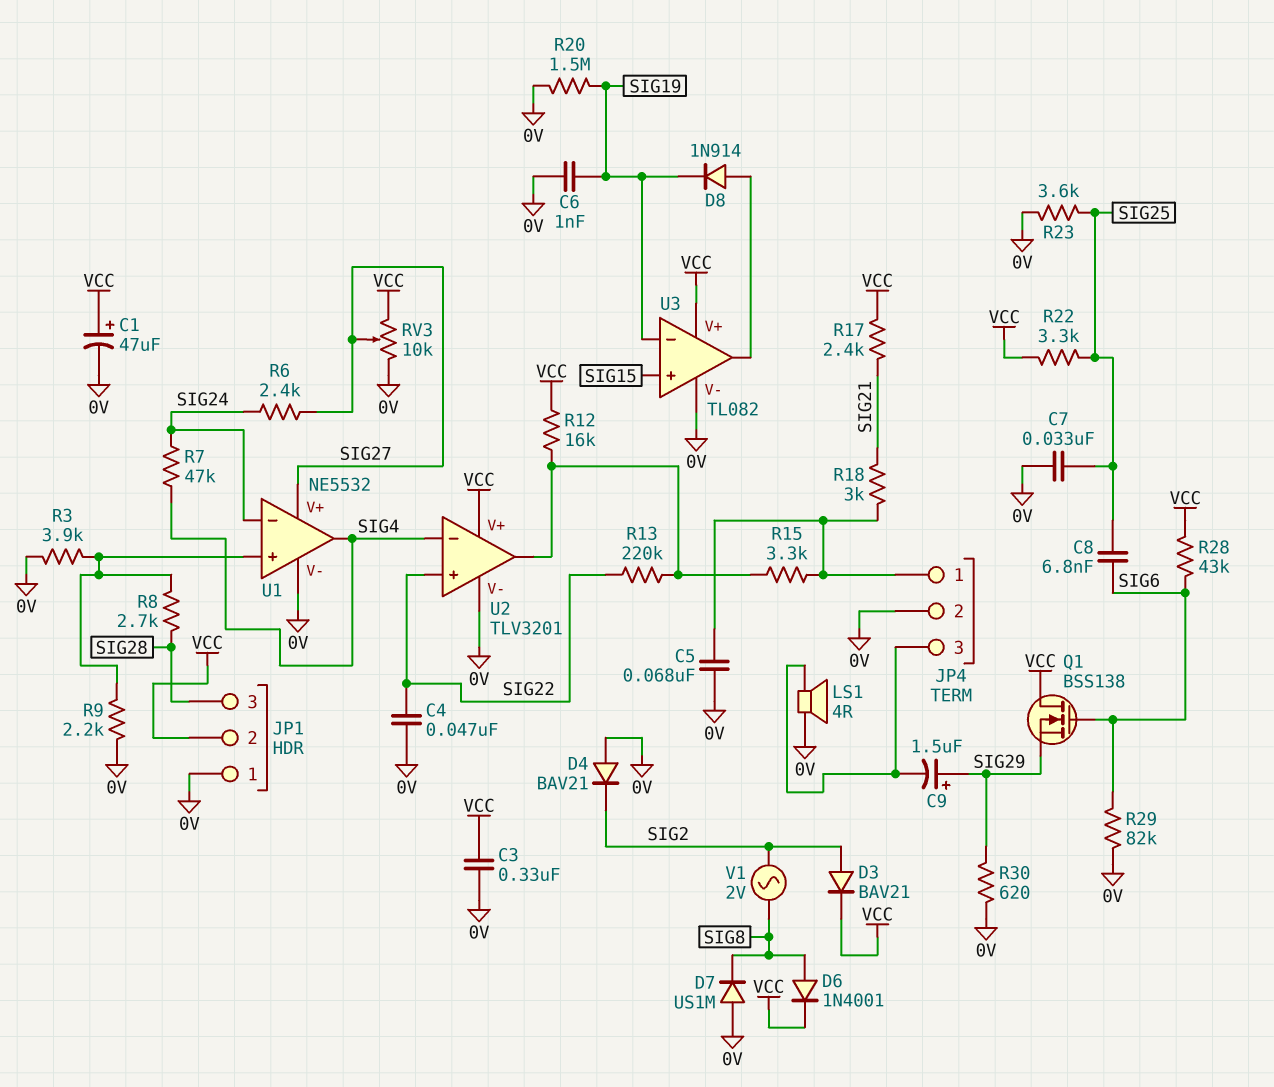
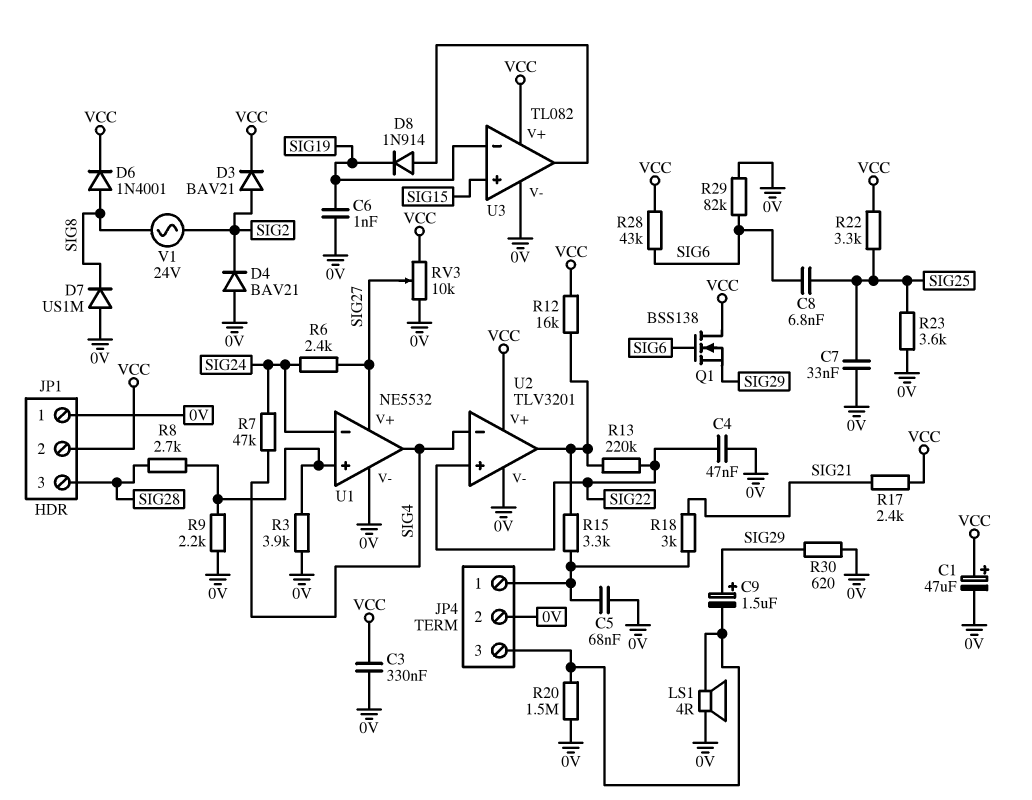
R20: 1.5M (0V, SIG19) -> 1.5M (0V, JP4/3)
V1: AC 2V (SIG2, SIG8) -> AC 24V (SIG2, SIG8)

